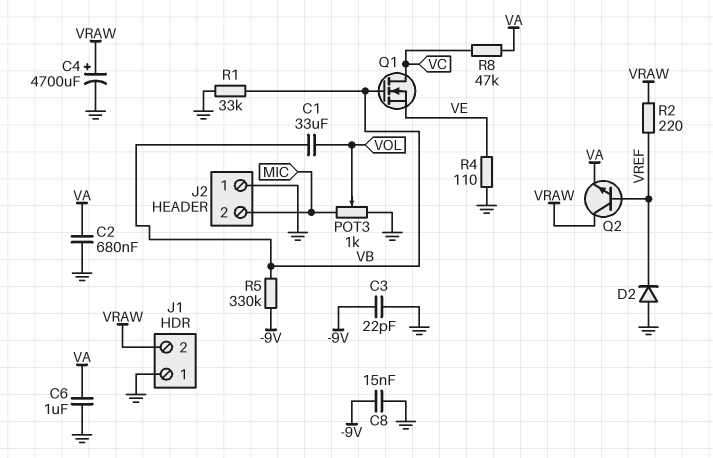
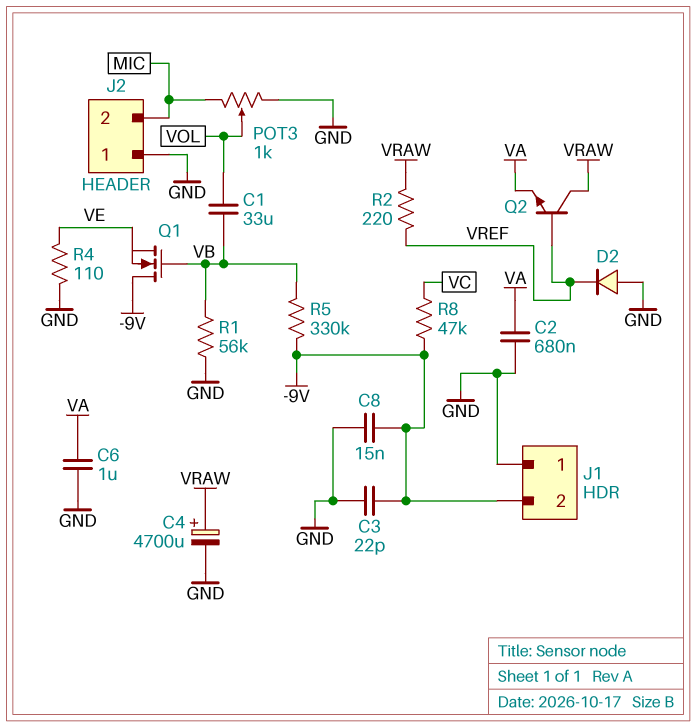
J1 pin 2: VRAW -> -9V
Q1: NMOS (G VB, D VC, S VE) -> NMOS (G VB, D -9V, S VE)
R1: 33k (GND, VB) -> 56k (GND, VB)
R8: 47k (VA, VC) -> 47k (-9V, VC)

